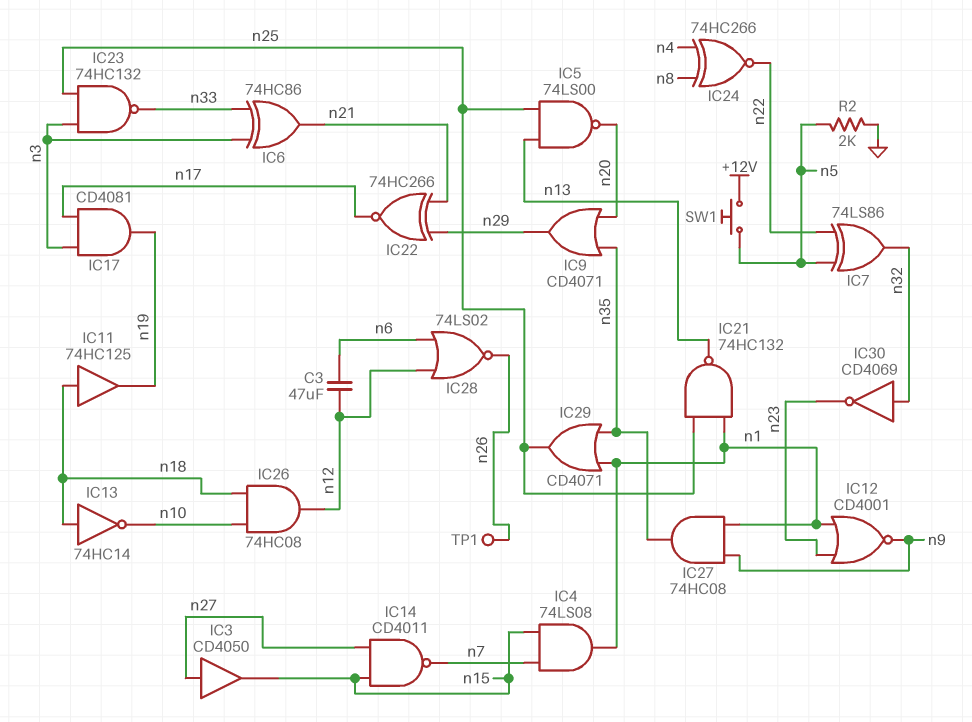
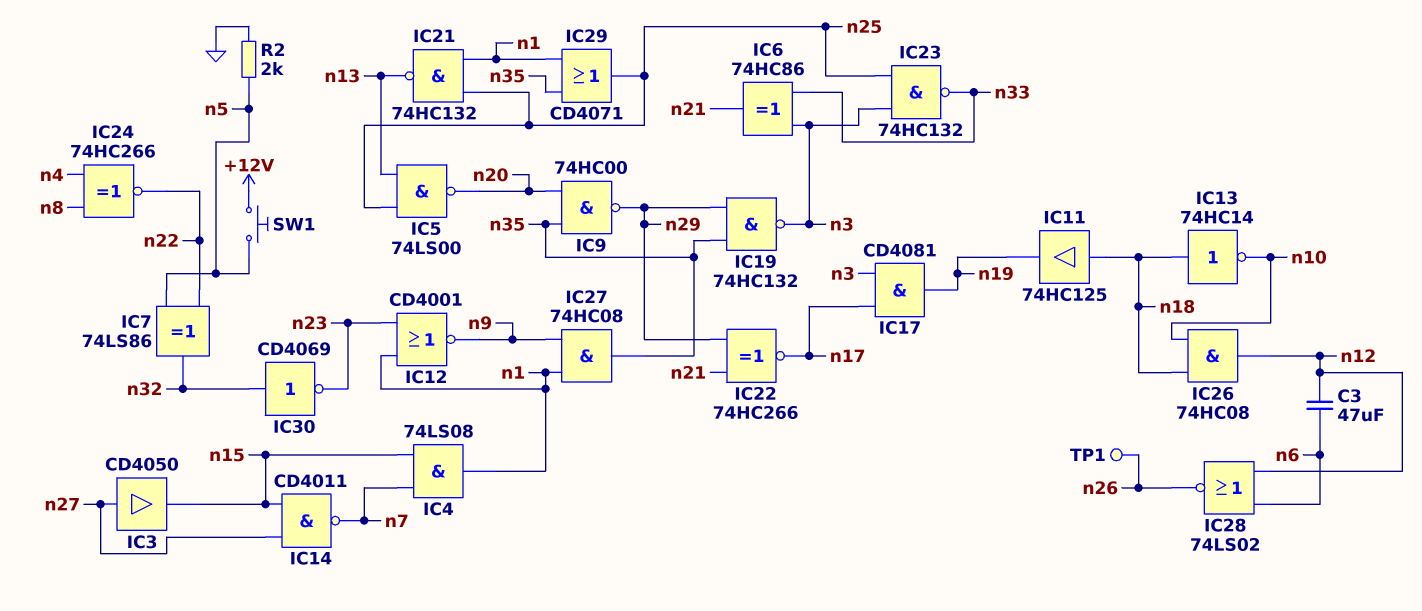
IC9: OR CD4071 (in n20, in n35, out n29) -> NAND 74HC00 (in n20, in n35, out n29)
IC19: none -> NAND 74HC132 (in n29, in n35, out n3)

